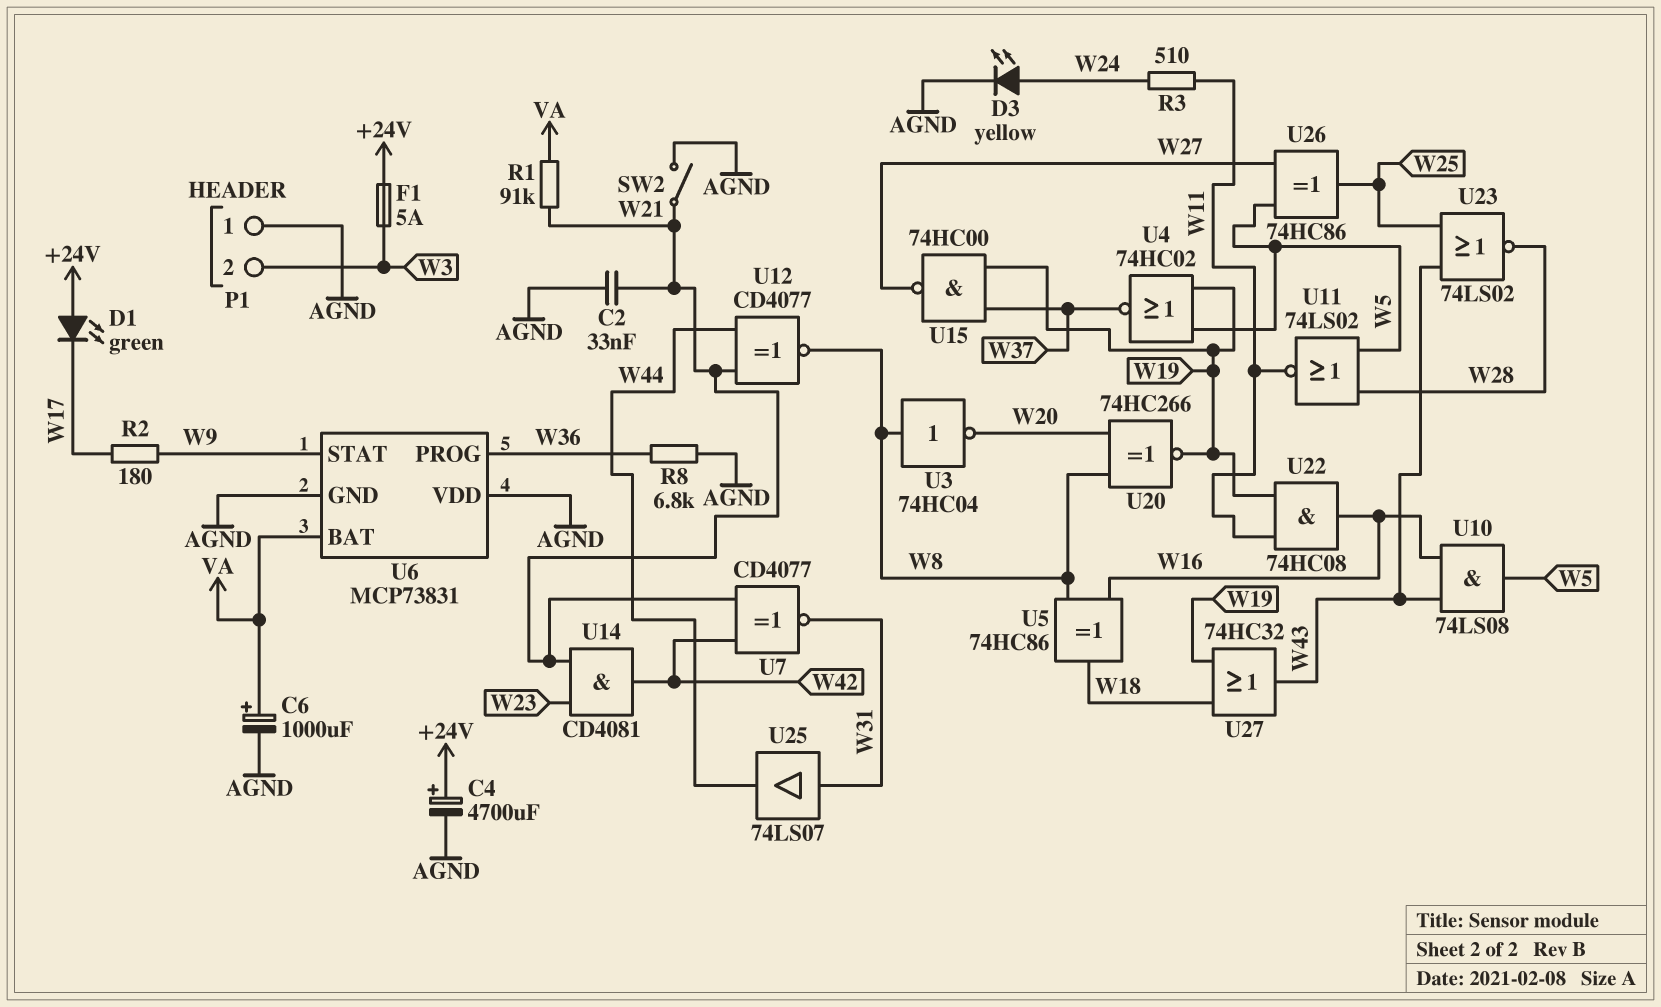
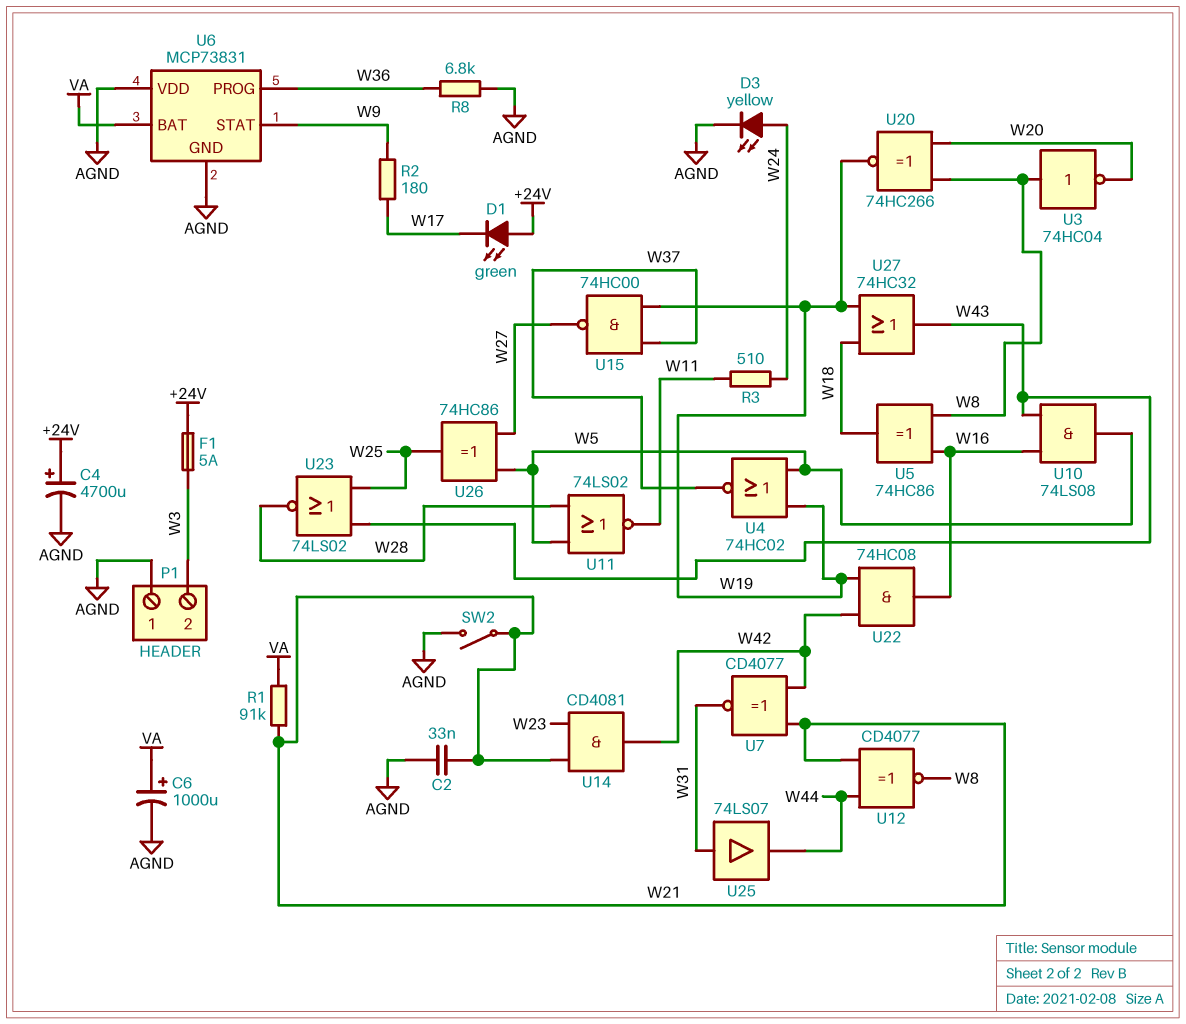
U22: AND 74HC08 (in W11, in W19, out W16) -> AND 74HC08 (in W19, in W42, out W16)

